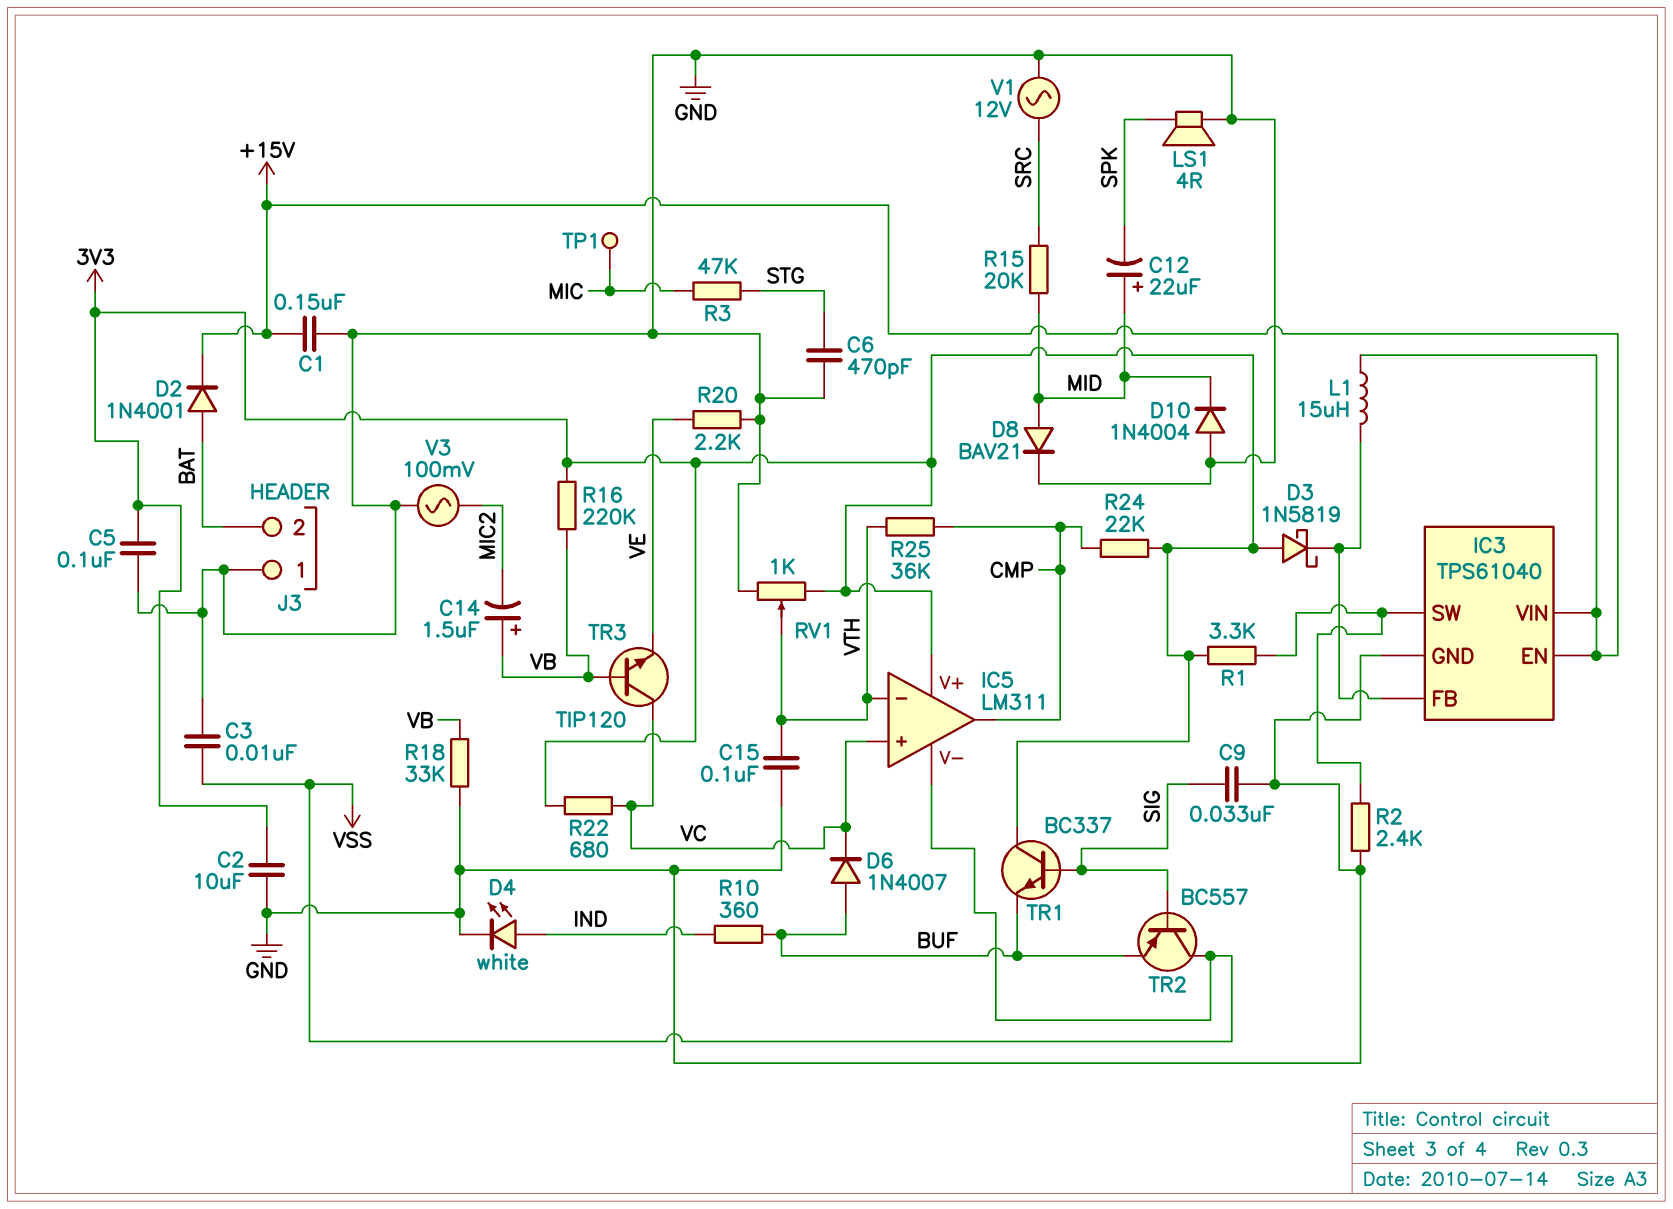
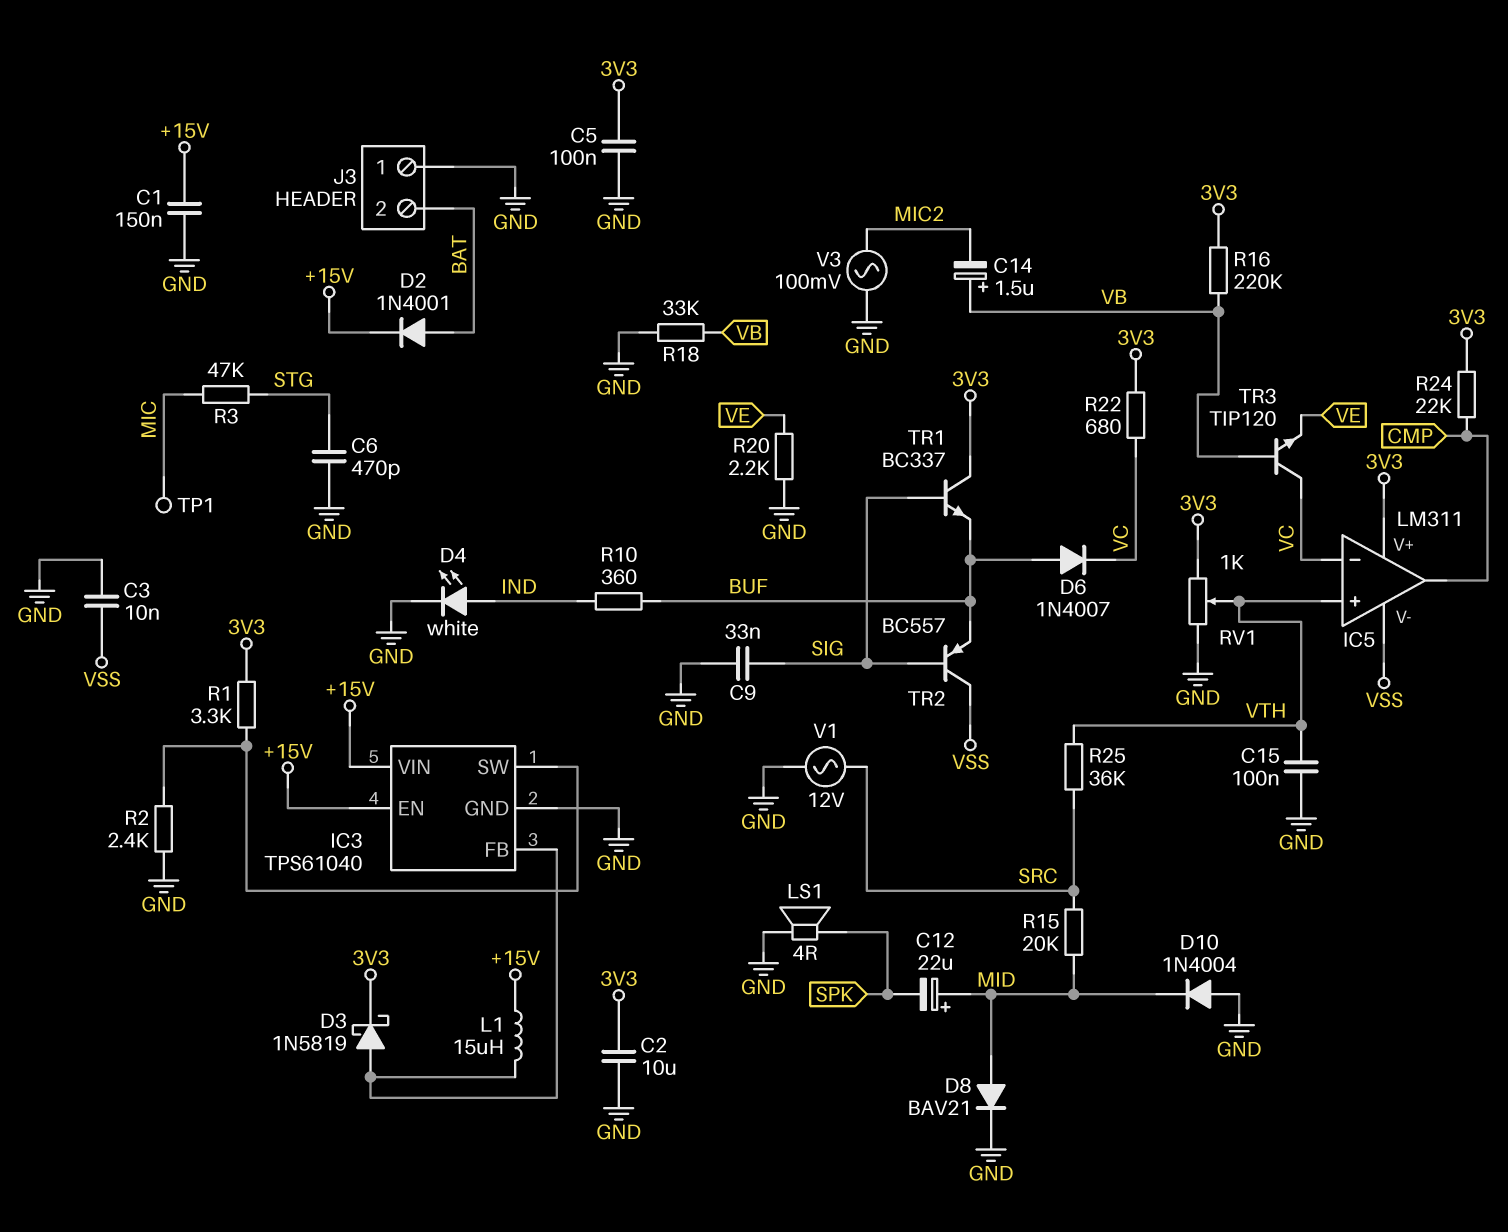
D3: schottky 1N5819 (A 3V3, K IC3/FB) -> schottky 1N5819 (A IC3/FB, K 3V3)
IC5 pin in+: VC -> VTH
IC5 pin in-: VTH -> VC
R25: 36k (CMP, VTH) -> 36k (SRC, VTH)

